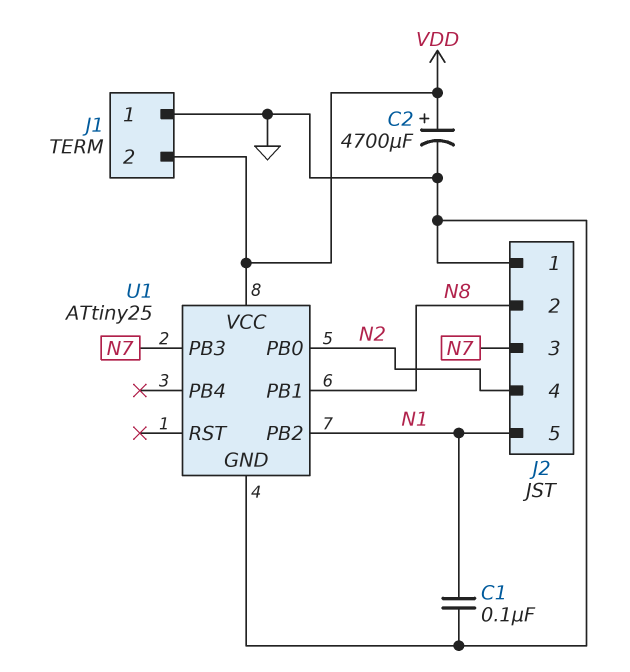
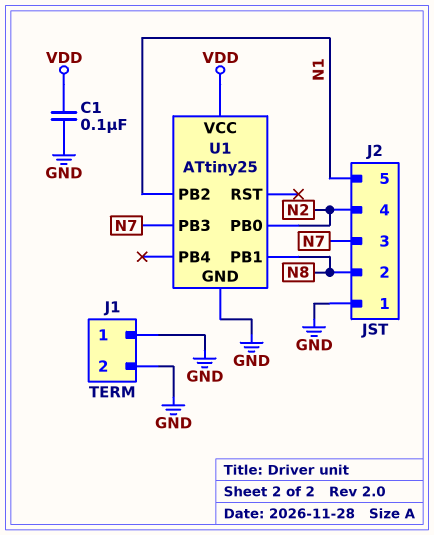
C1: 100nF (GND, N1) -> 100nF (GND, VDD)
C2: 4700uF (plus VDD, minus GND) -> none
J1 pin 2: VDD -> GND

